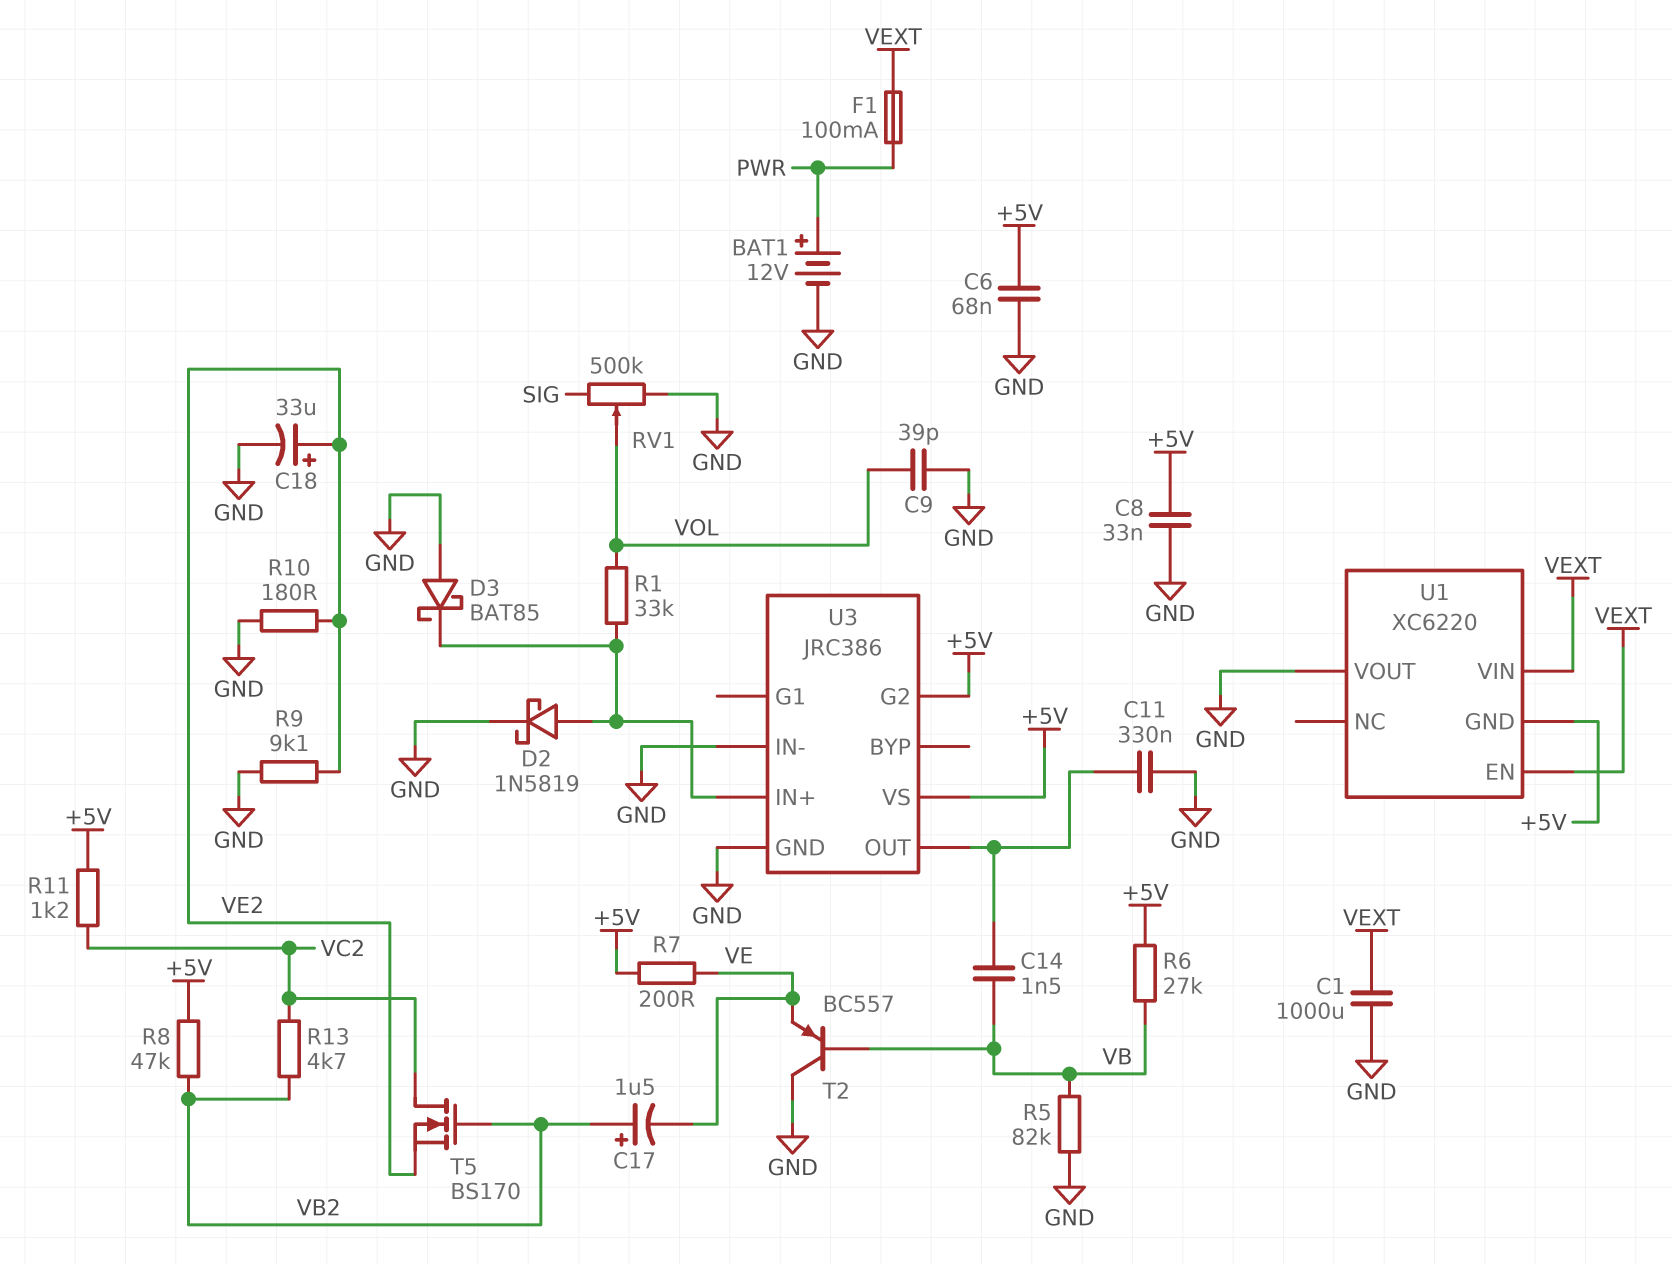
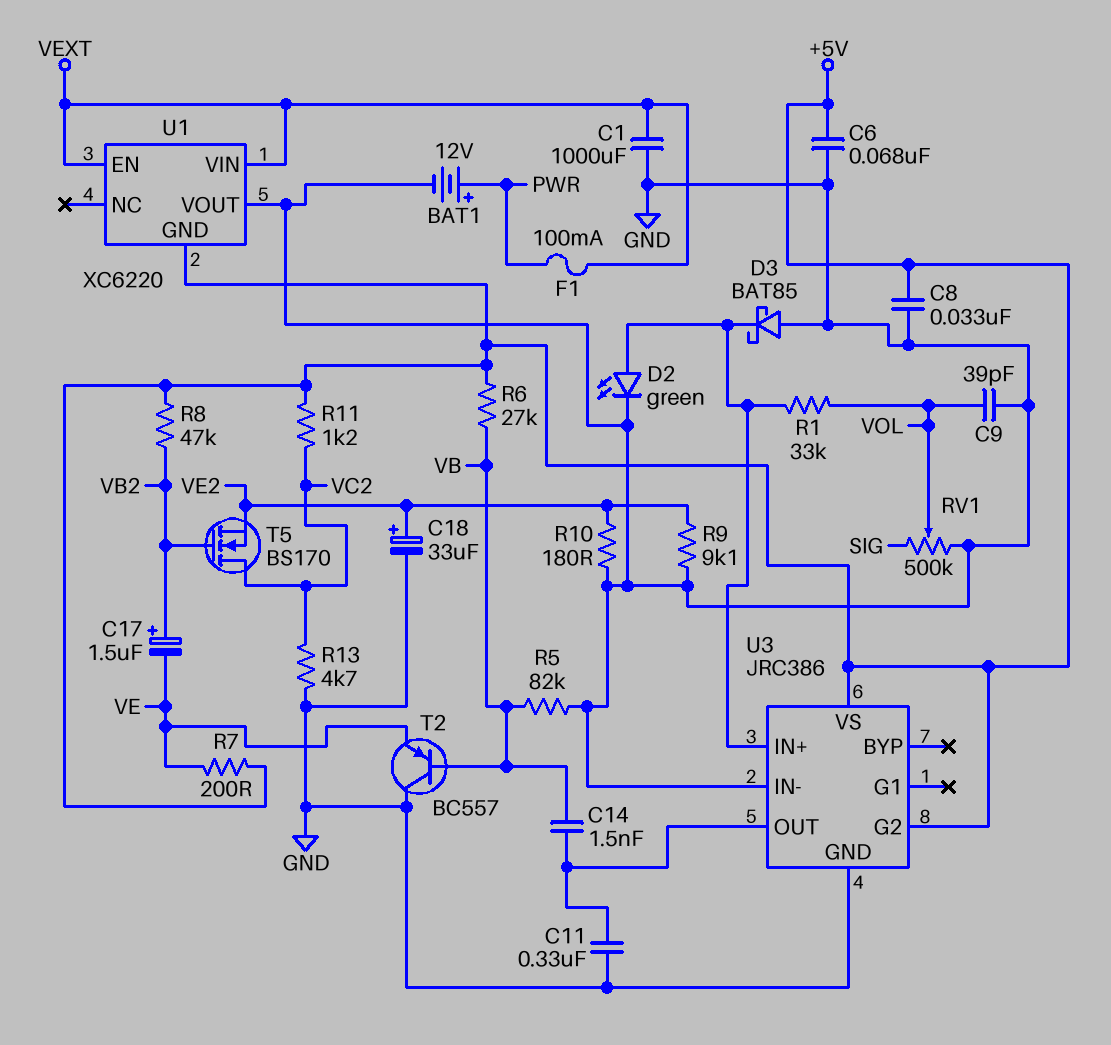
D2: schottky 1N5819 (A U3/IN+, K GND) -> LED green (A U3/IN+, K GND)
R13: 4.7k (VB2, VC2) -> 4.7k (GND, VC2)

